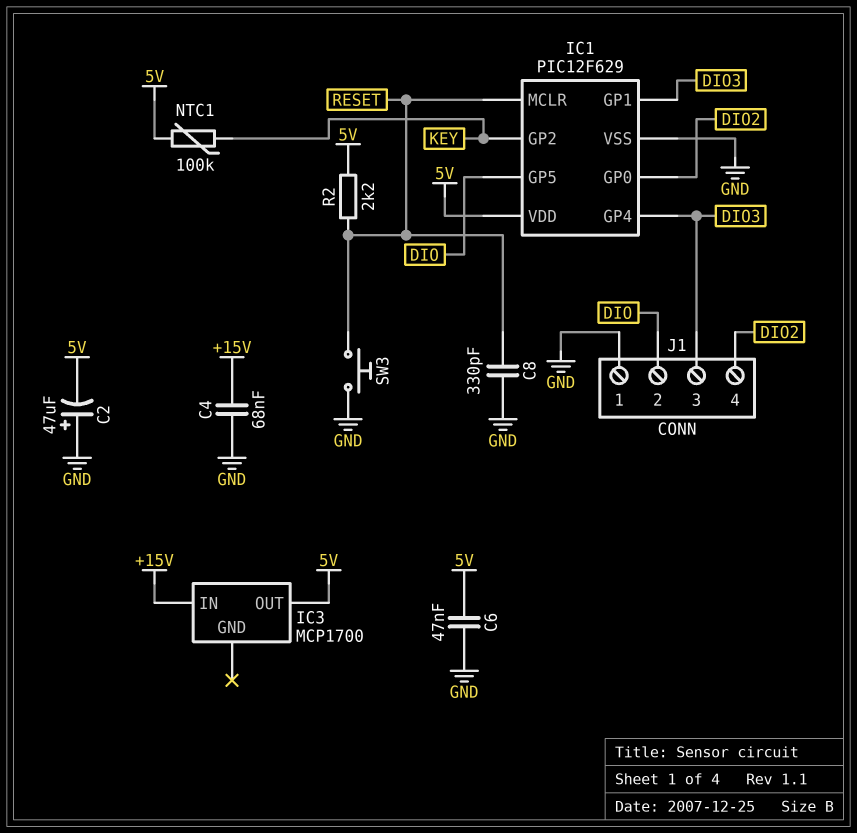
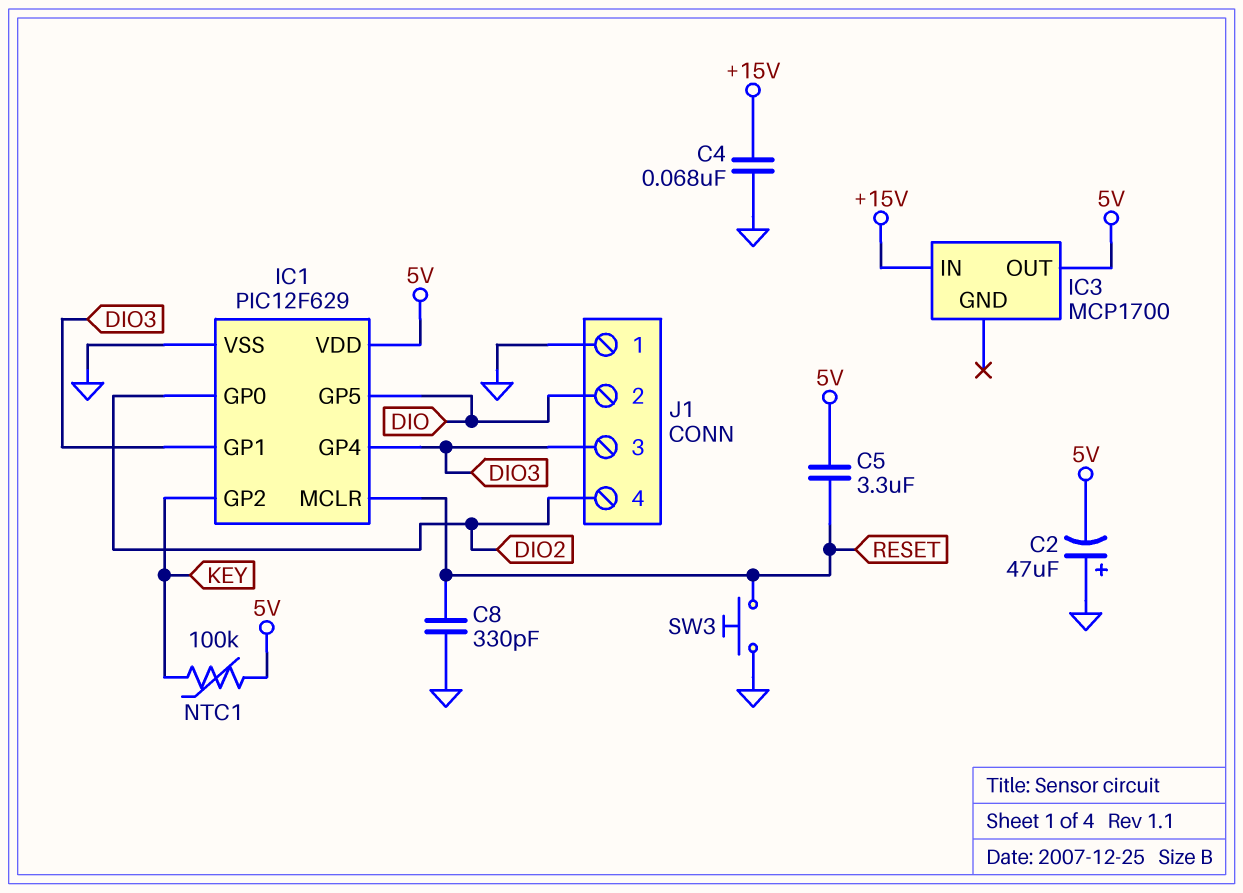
C5: none -> 3.3uF (5V, RESET)
C6: 47nF (5V, GND) -> none
R2: 2.2k (5V, RESET) -> none

